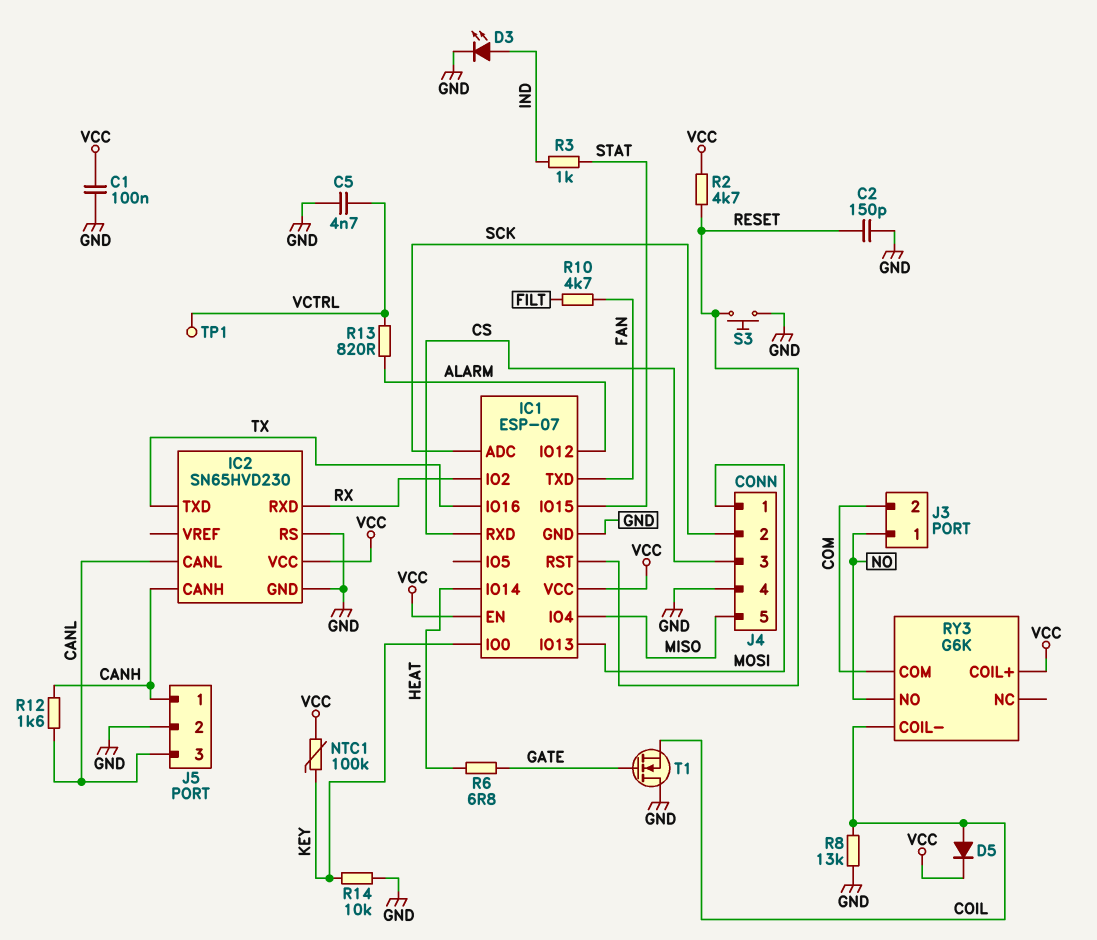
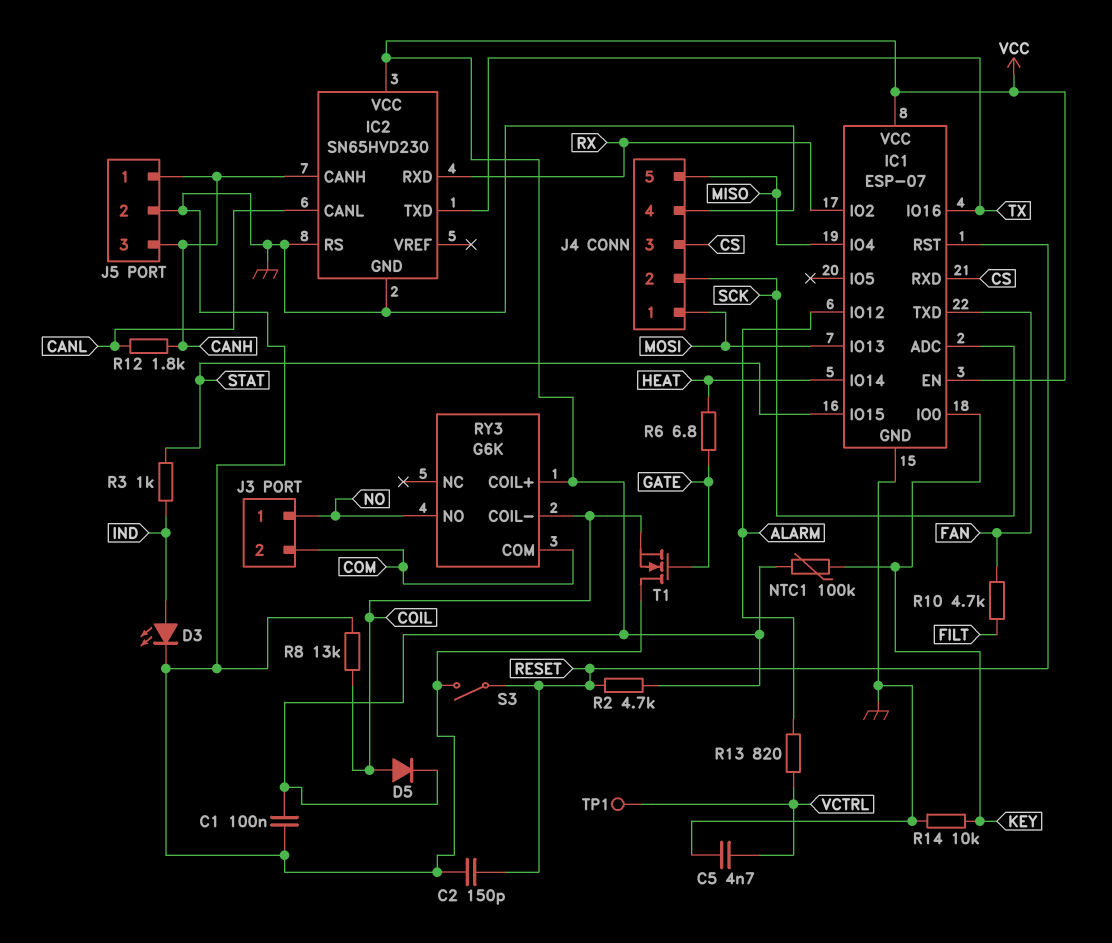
J5 pin 3: CANL -> CANH
R12: 1.6k (CANH, CANL) -> 1.8k (CANH, CANL)
S3: button (GND, RESET) -> switch (GND, RESET)

